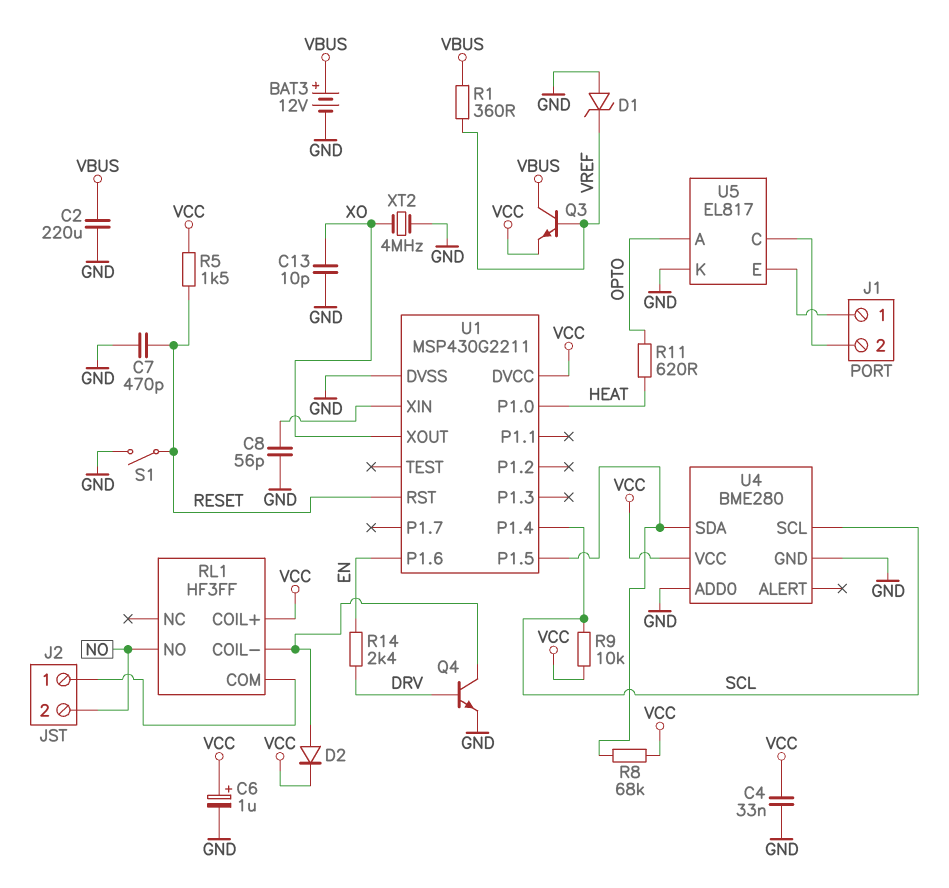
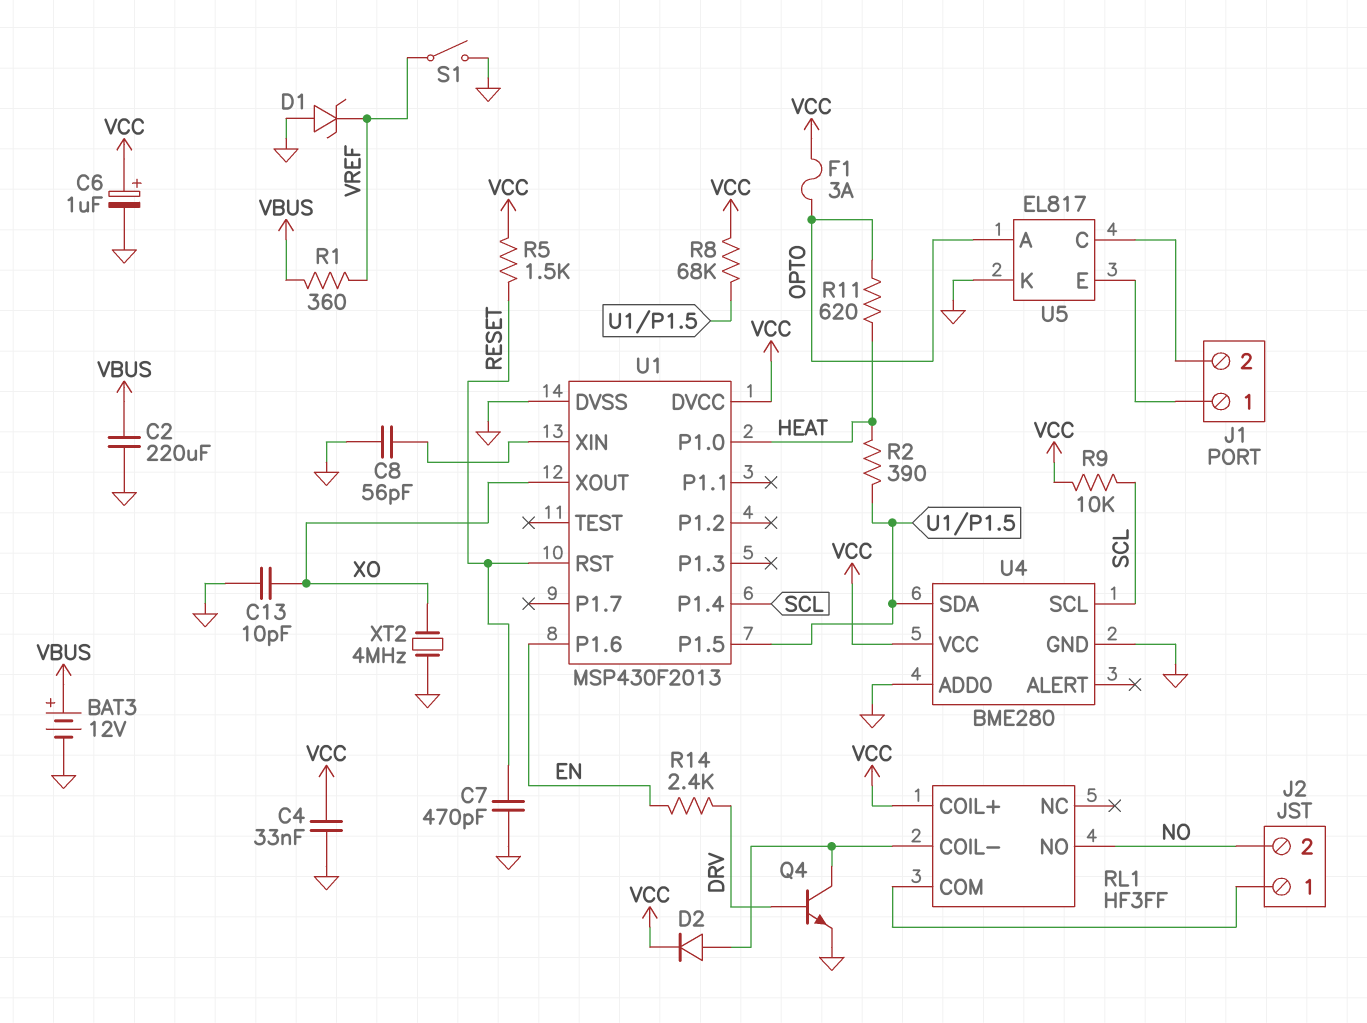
F1: none -> 3A (OPTO, VCC)
Q3: NPN (B VREF, C VBUS, E VCC) -> none
R2: none -> 390 (HEAT, U1/P1.5)
S1: switch (GND, RESET) -> switch (GND, VREF)
U1: MSP430G2211 -> MSP430F2013

